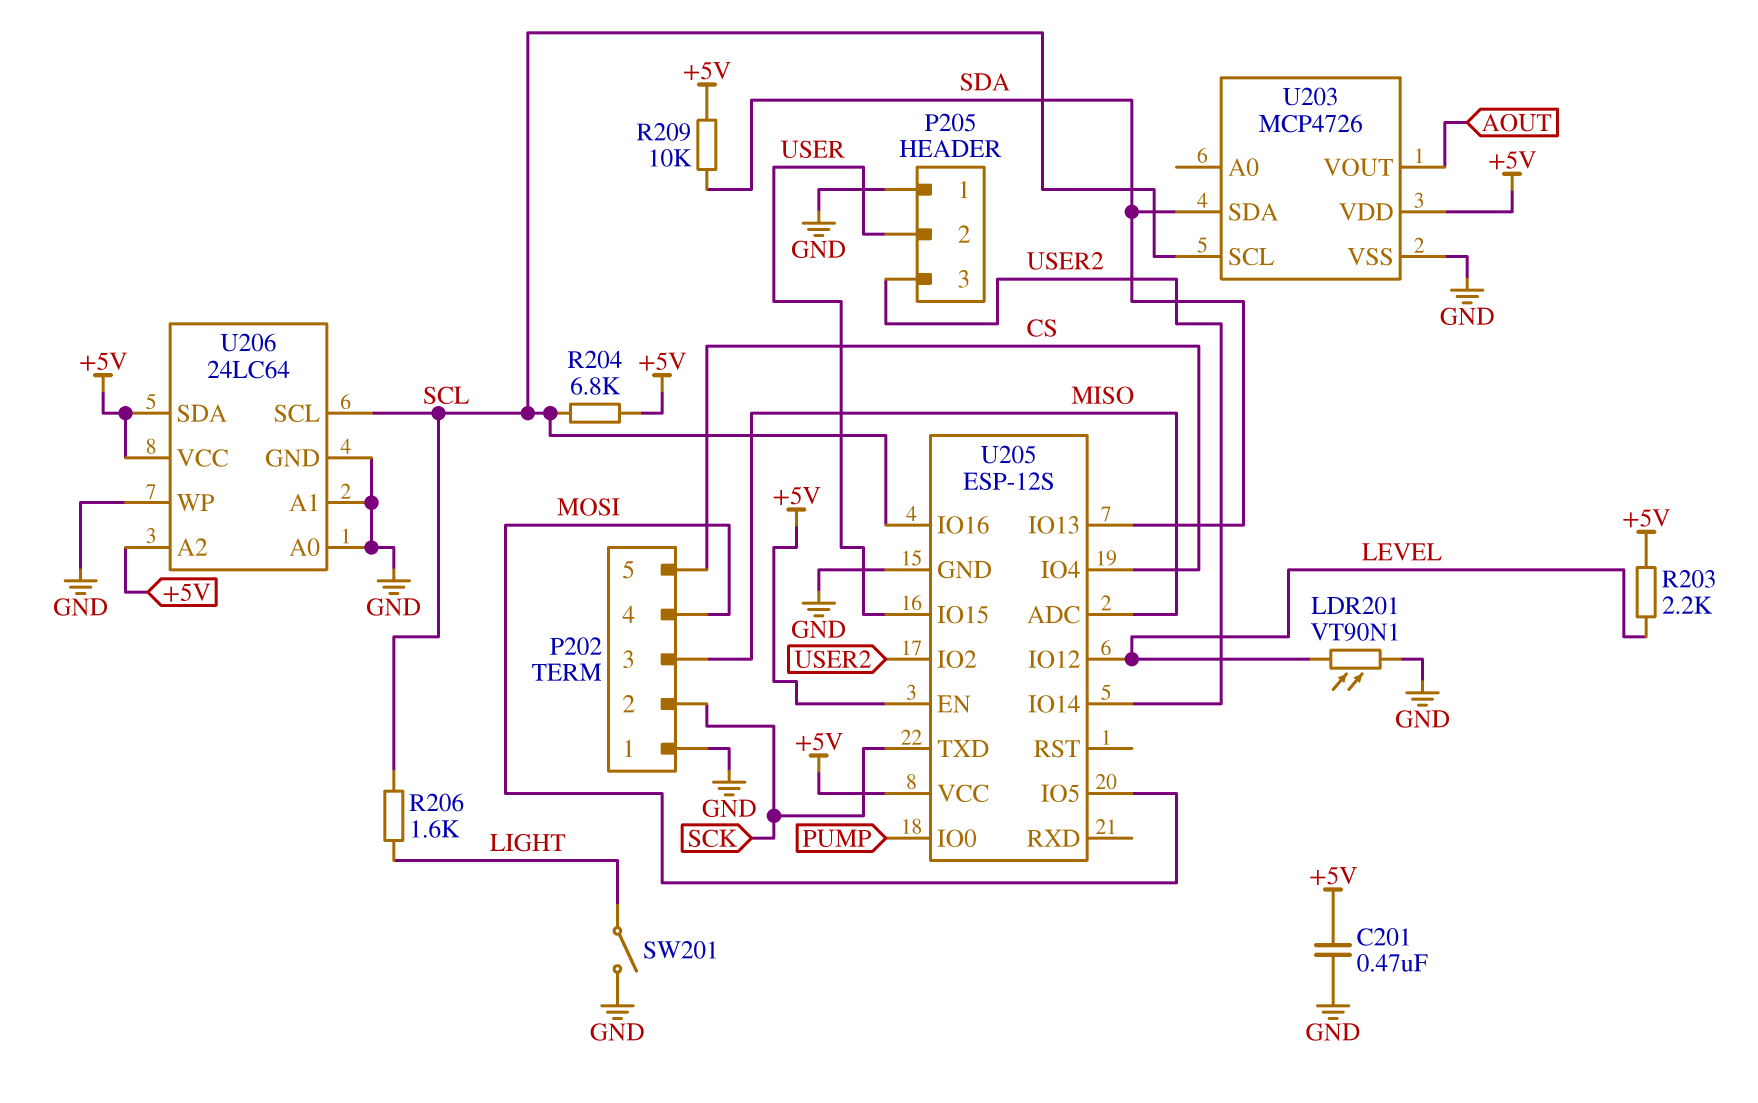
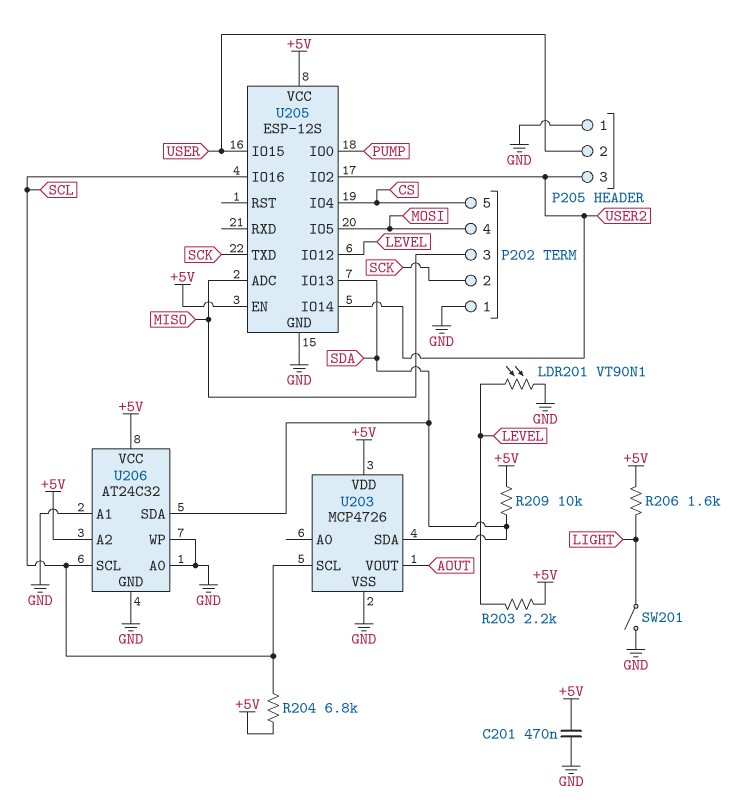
R206: 1.6k (LIGHT, SCL) -> 1.6k (+5V, LIGHT)
U206: 24LC64 -> AT24C32
U206 pin SDA: +5V -> SDA

